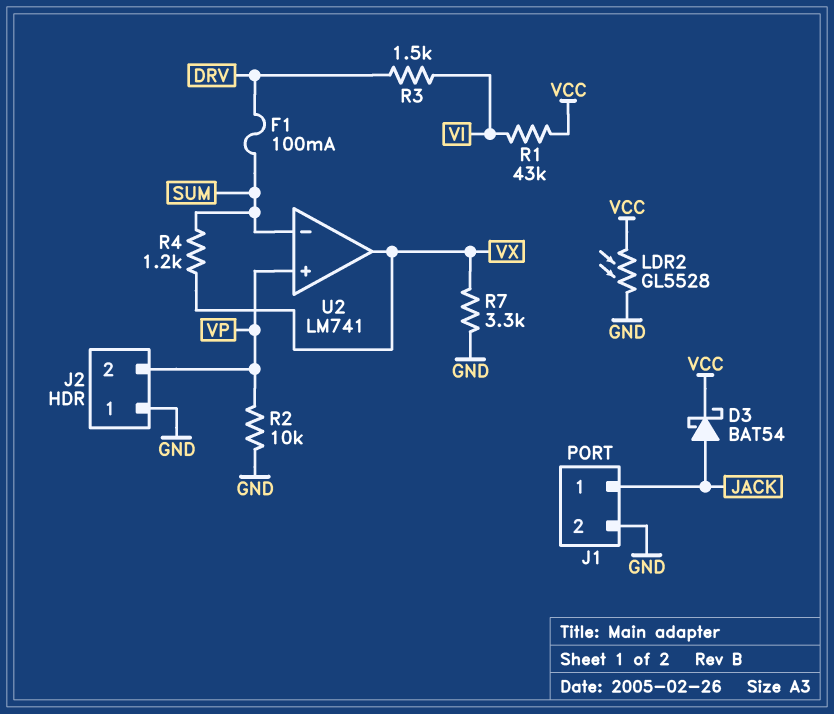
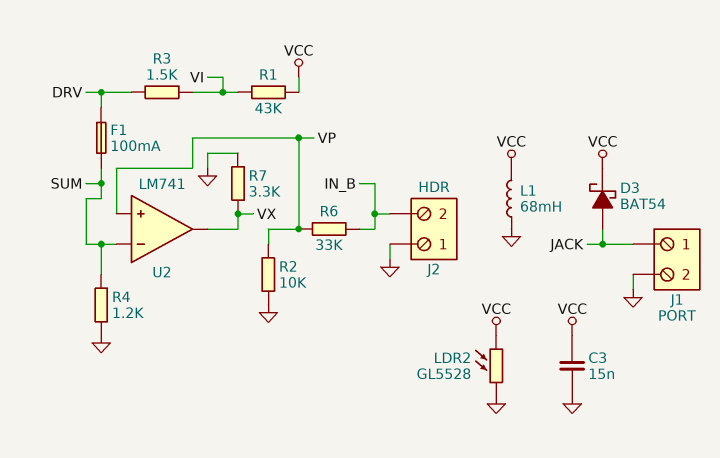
C3: none -> 15nF (GND, VCC)
J2 pin 2: VP -> IN_B
L1: none -> 68mH (GND, VCC)
R4: 1.2k (SUM, VX) -> 1.2k (GND, SUM)
R6: none -> 33k (IN_B, VP)

